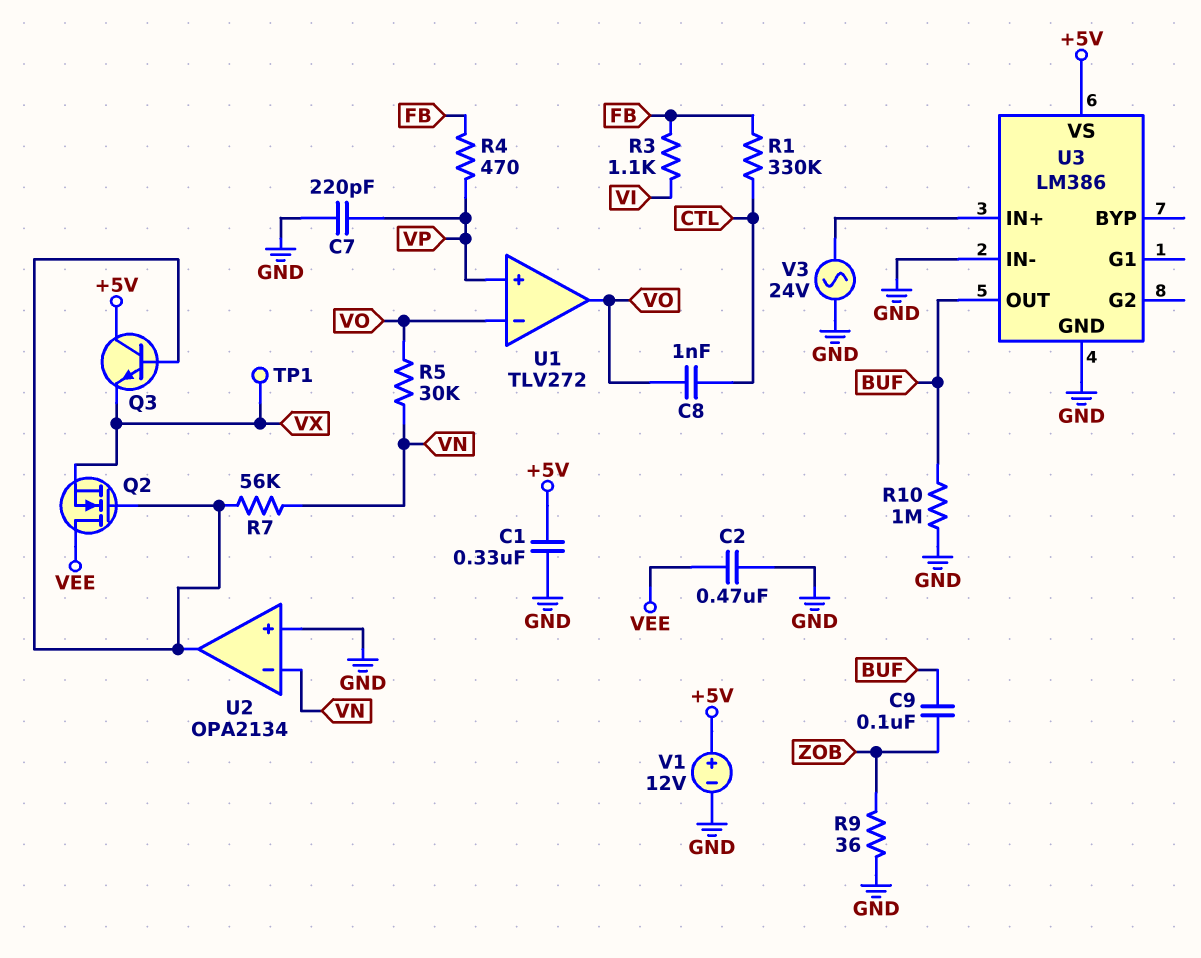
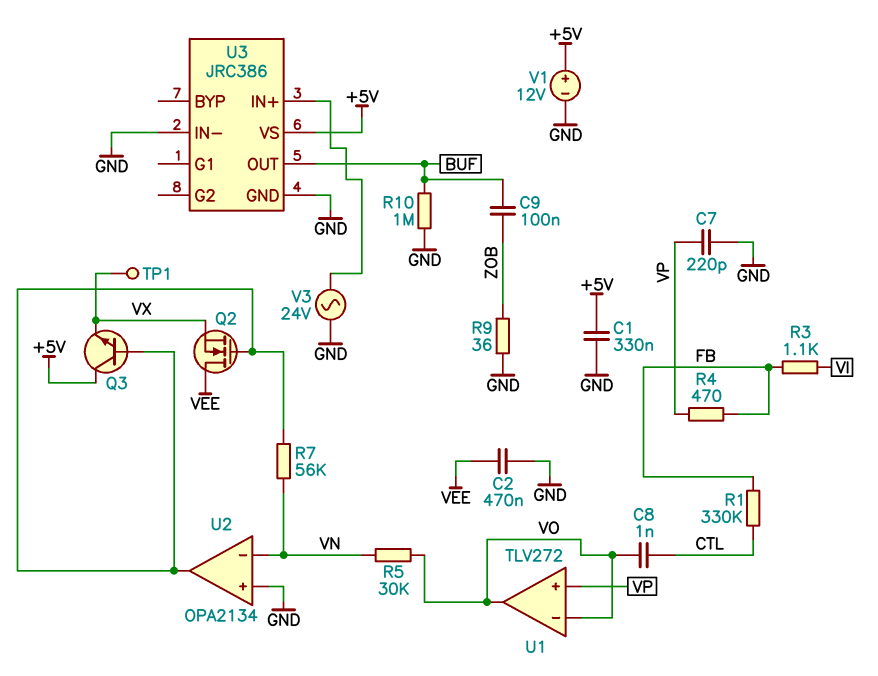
U3: LM386 -> JRC386

